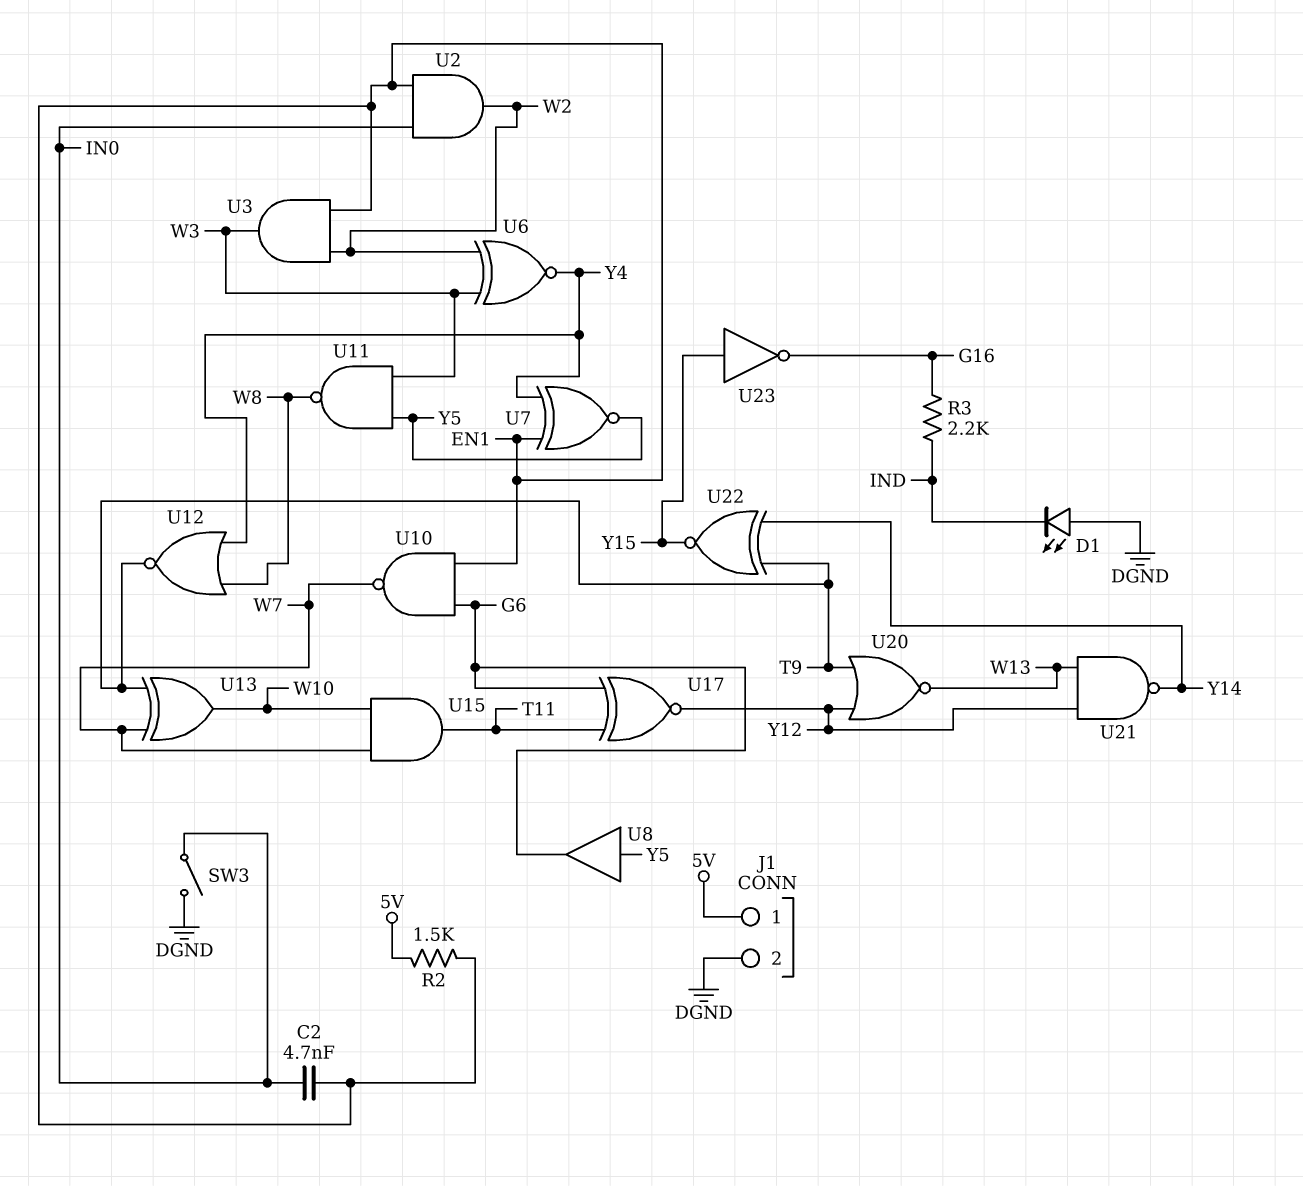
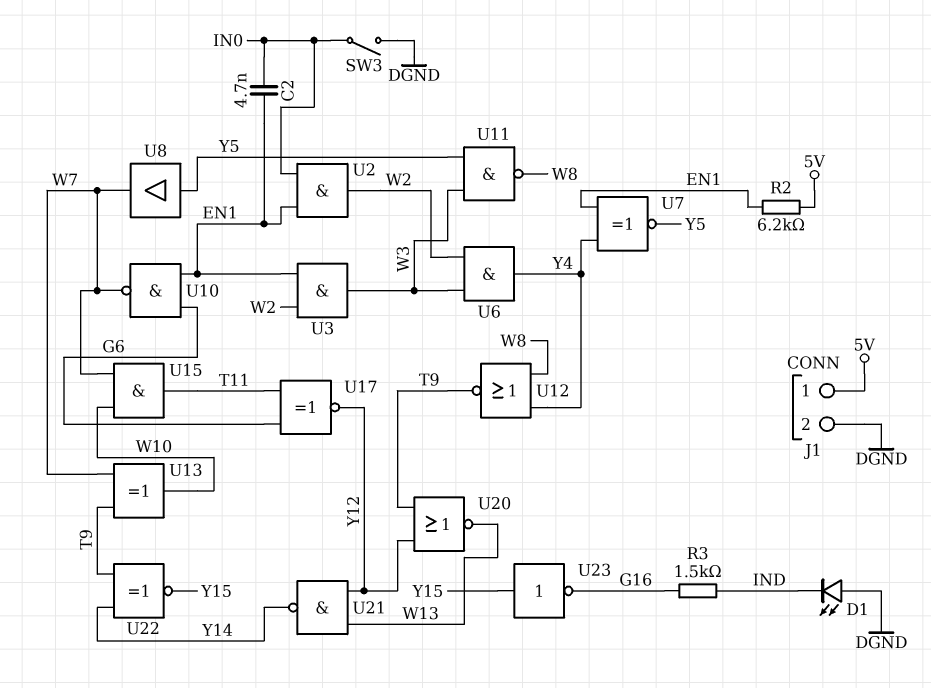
R2: 1.5k (5V, EN1) -> 6.2k (5V, EN1)
R3: 2.2k (G16, IND) -> 1.5k (G16, IND)
U6: XNOR (in W2, in W3, out Y4) -> AND (in W2, in W3, out Y4)
U8: buffer (in Y5, out G6) -> buffer (in Y5, out W7)

